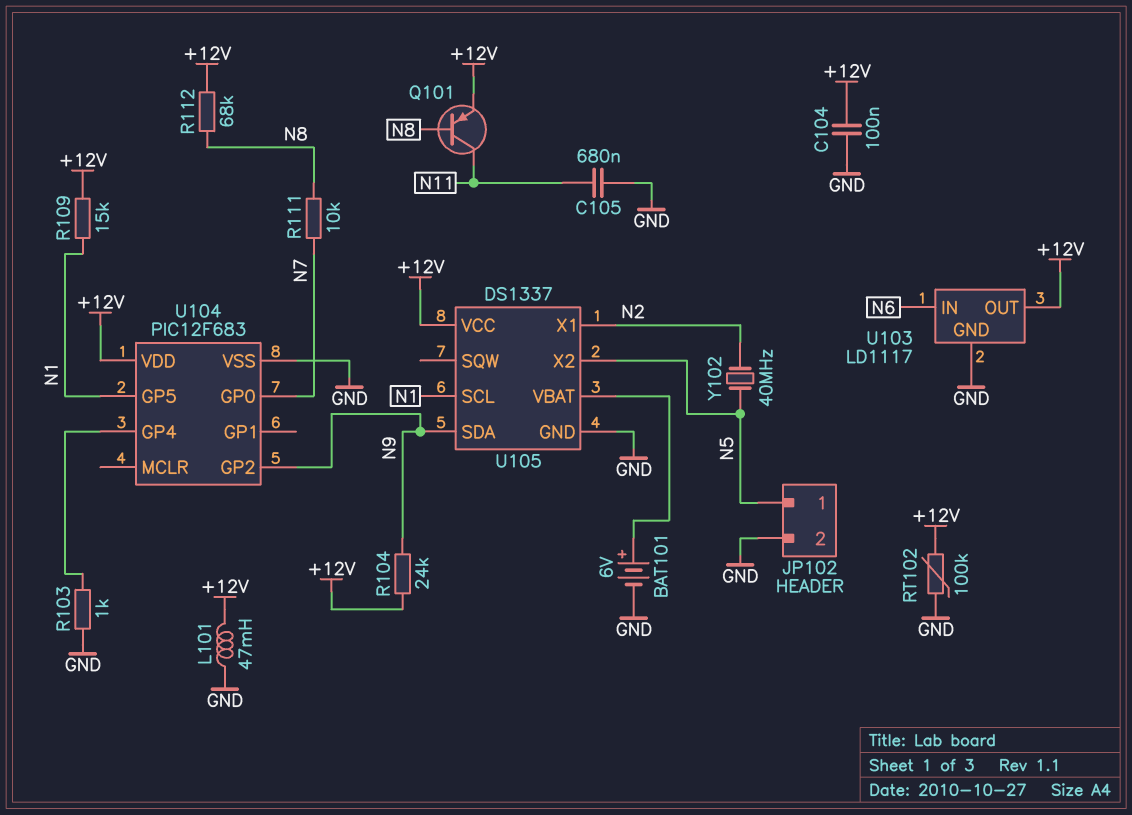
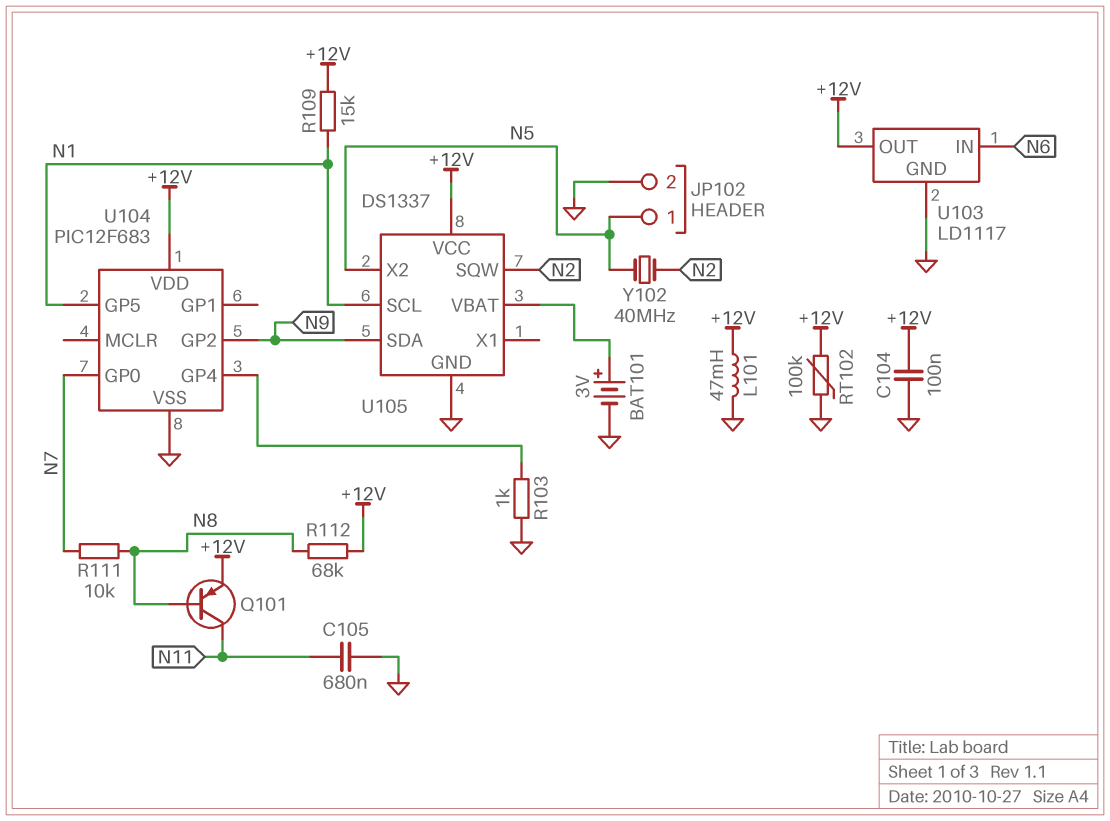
BAT101: 6V (plus U105/VBAT, minus GND) -> 3V (plus U105/VBAT, minus GND)
R104: 24k (+12V, N9) -> none
U105 pin SQW: none -> N2
U105 pin X1: N2 -> none

